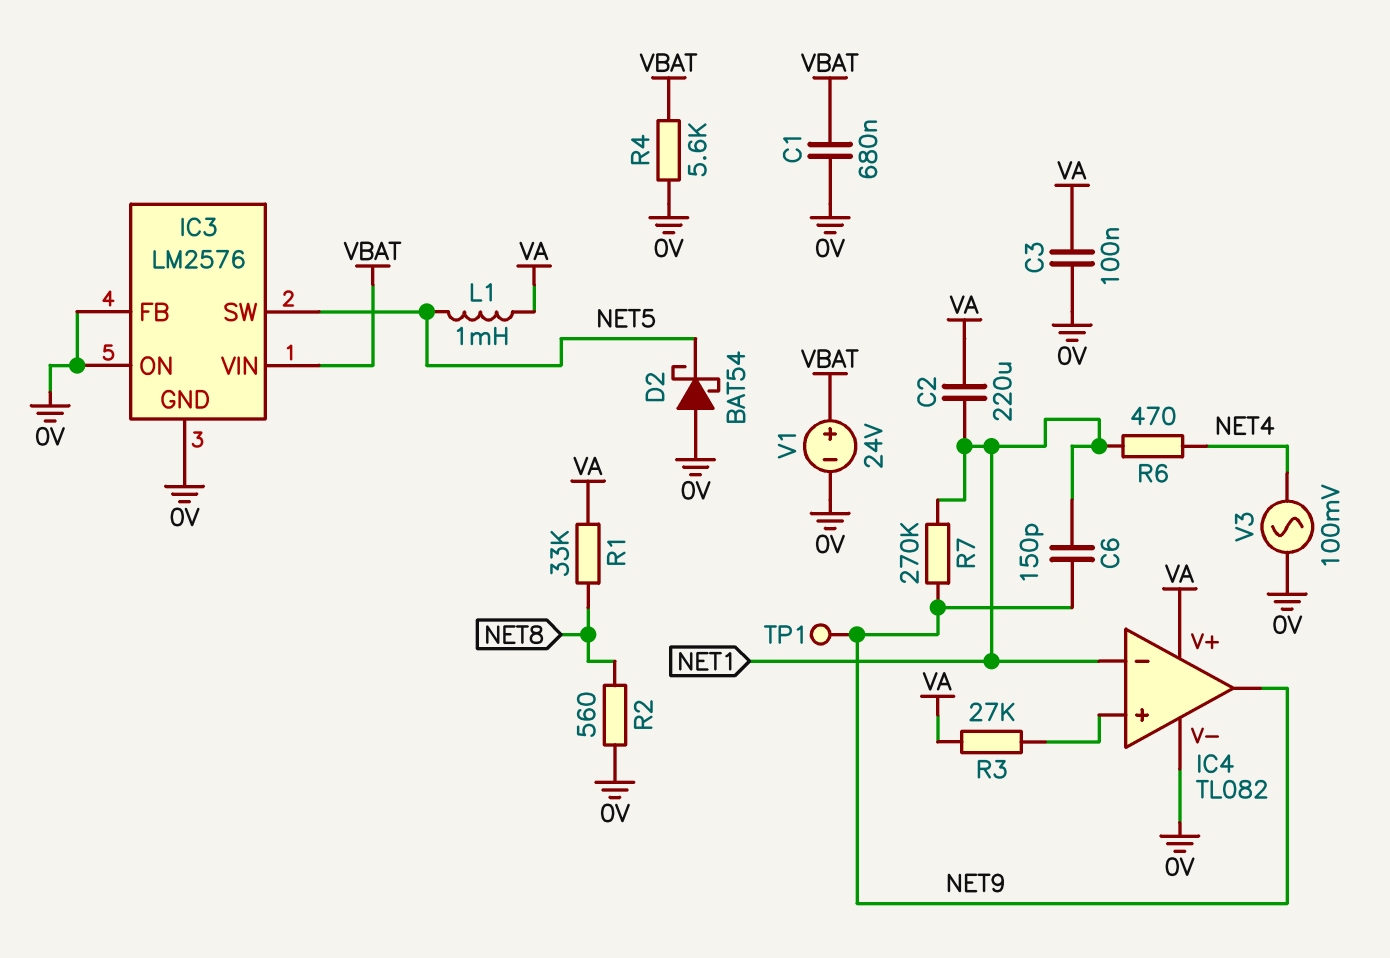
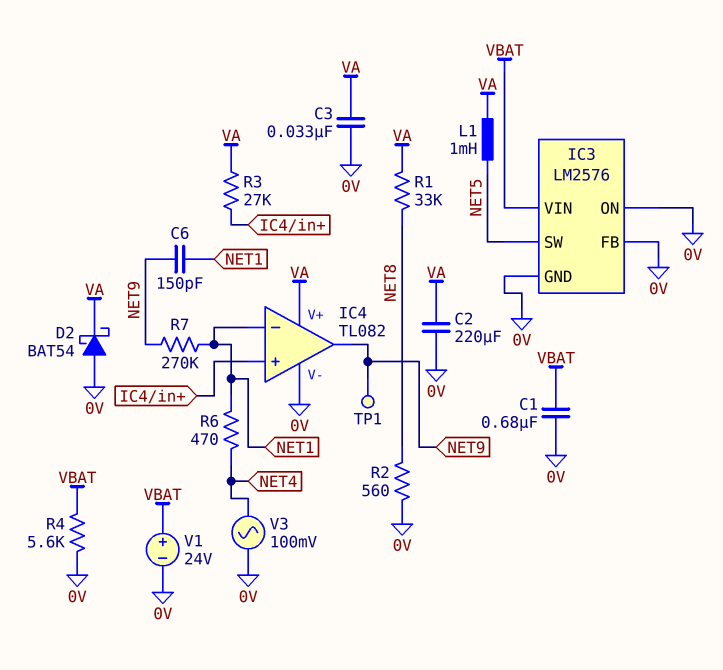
C2: 220uF (NET1, VA) -> 220uF (0V, VA)
C3: 100nF (0V, VA) -> 33nF (0V, VA)
D2: schottky BAT54 (A 0V, K NET5) -> schottky BAT54 (A 0V, K VA)

